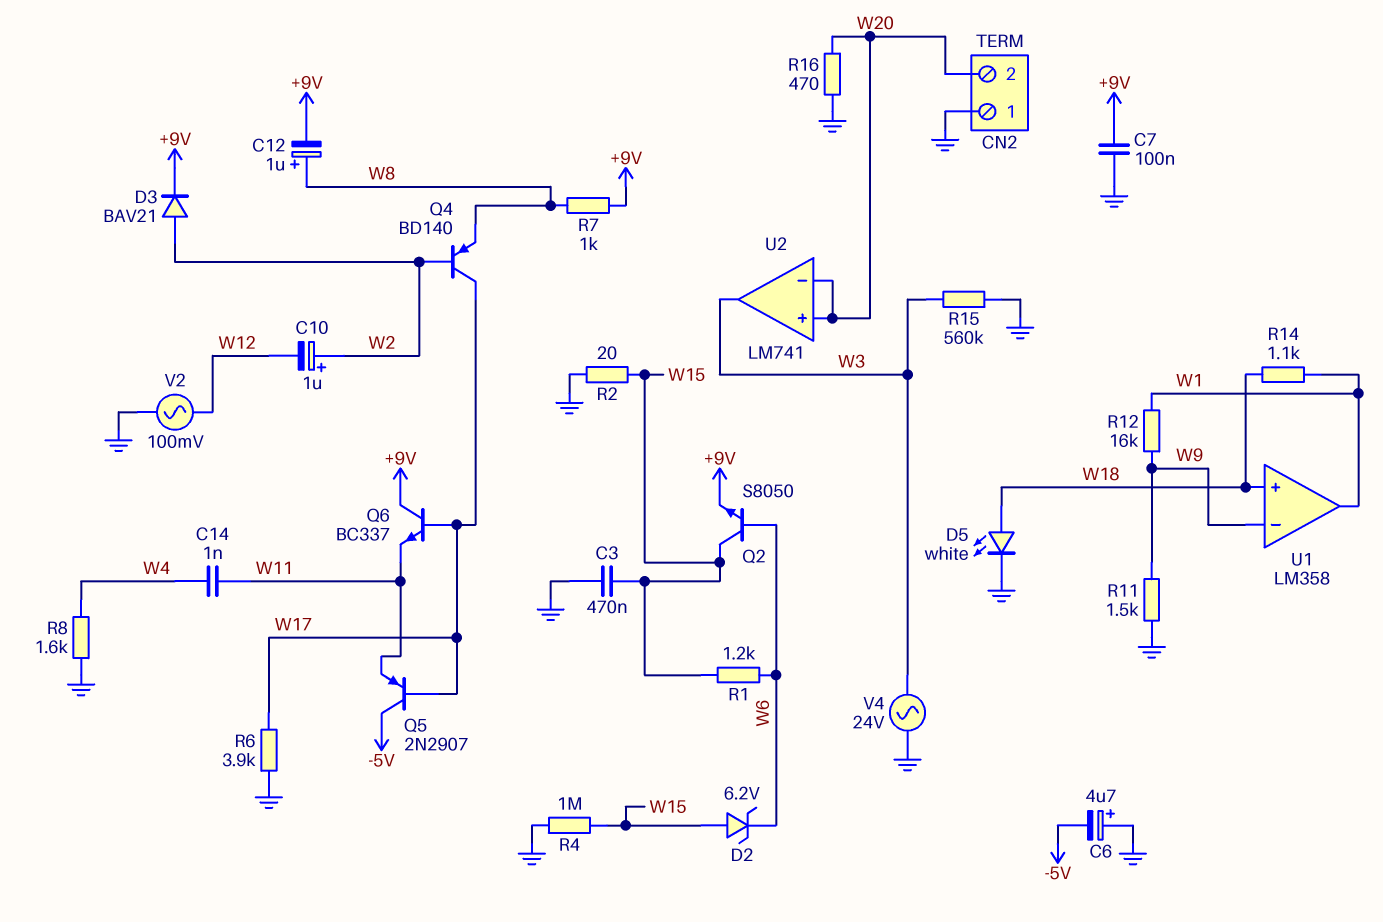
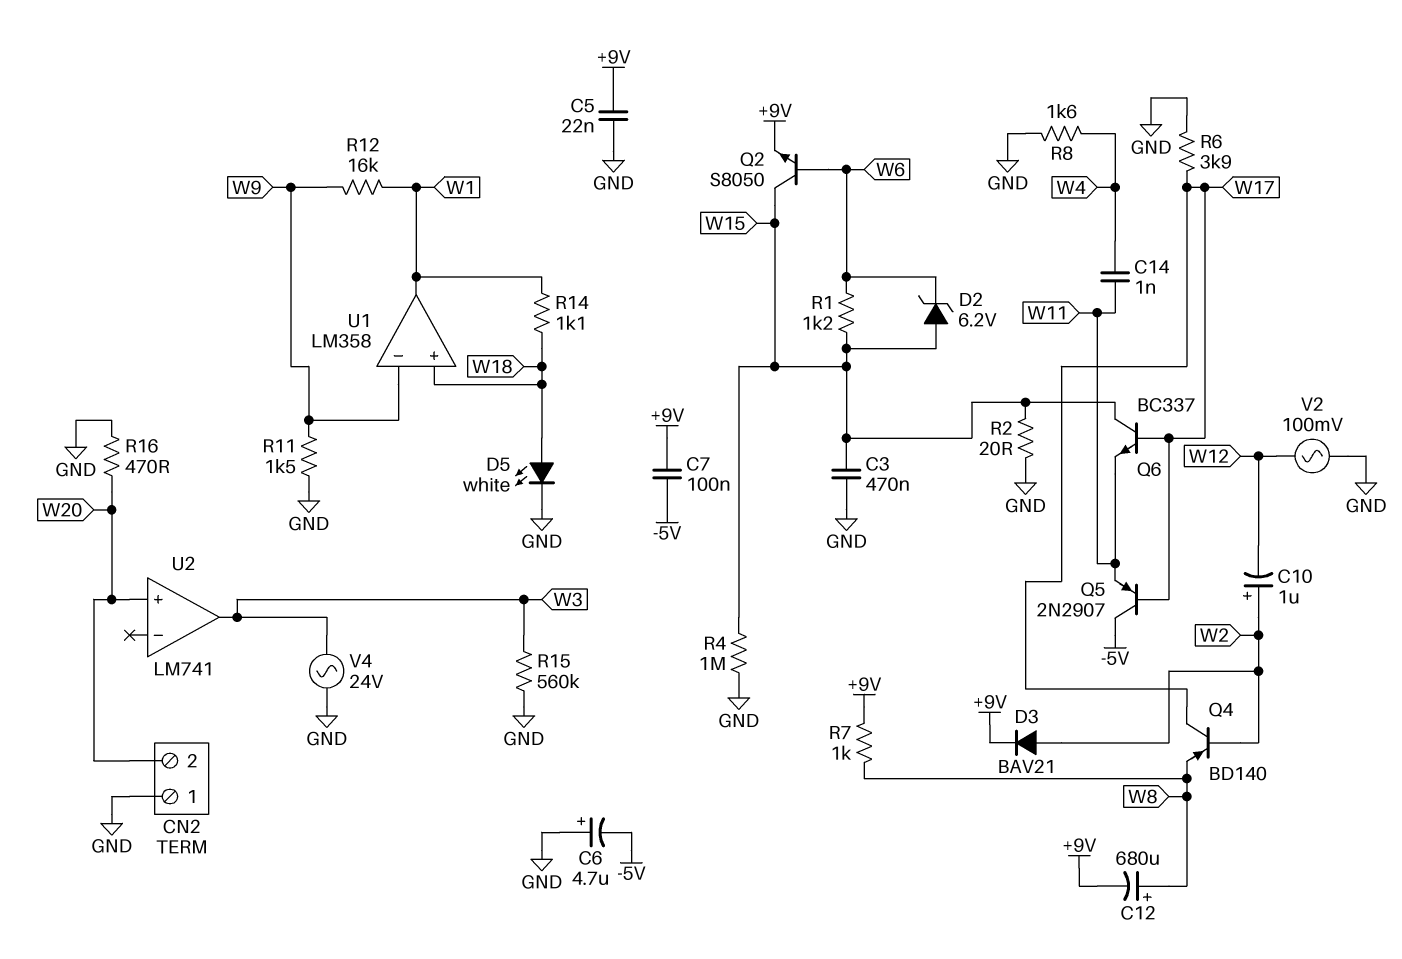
C5: none -> 22nF (+9V, GND)
C7: 100nF (+9V, GND) -> 100nF (+9V, -5V)
C12: 1uF (plus W8, minus +9V) -> 680uF (plus W8, minus +9V)
Q6: NPN BC337 (B W17, C +9V, E W11) -> NPN BC337 (B W17, C W15, E W11)
U2 pin in-: W20 -> none

